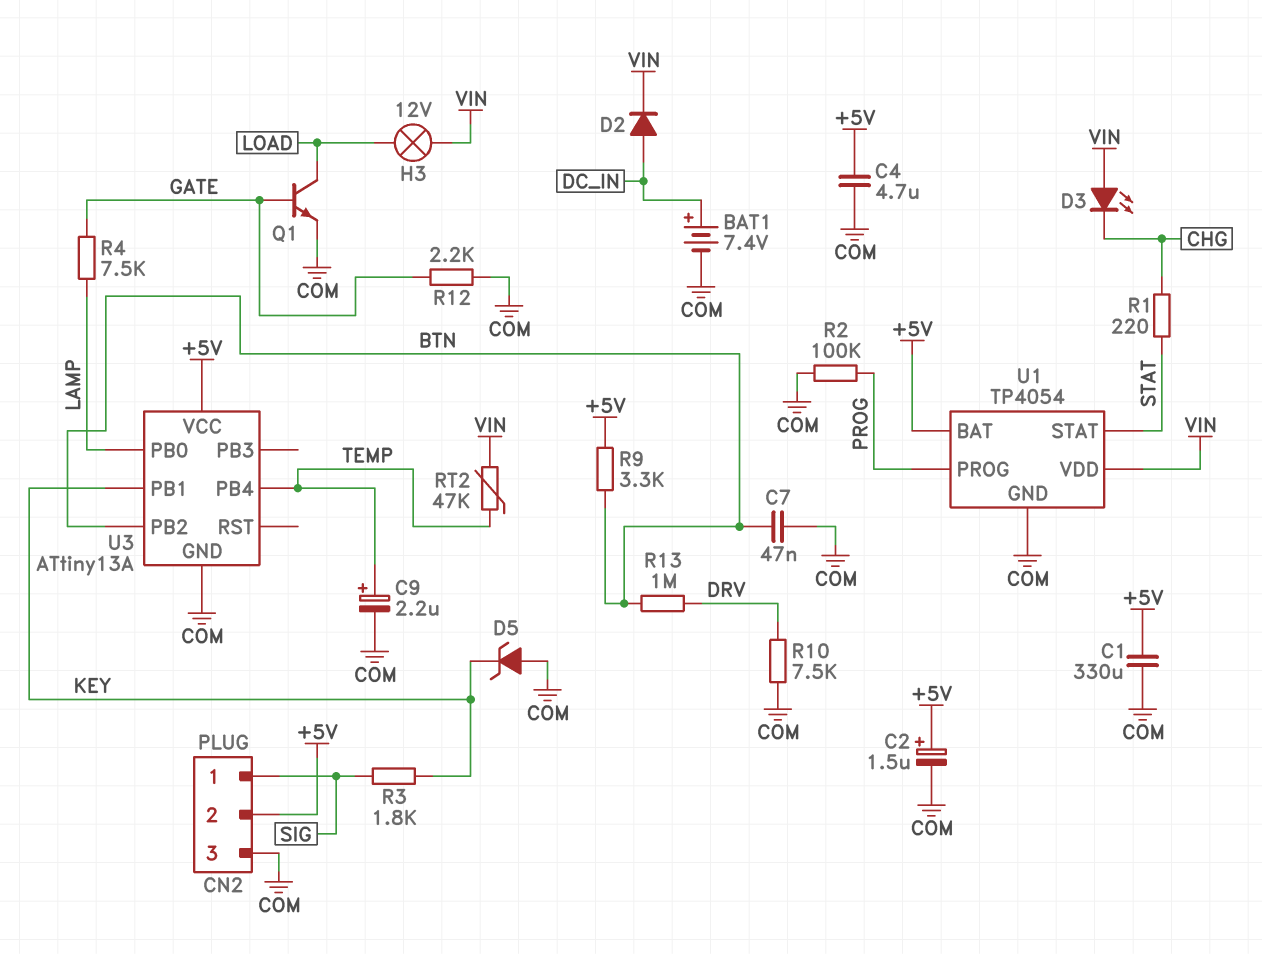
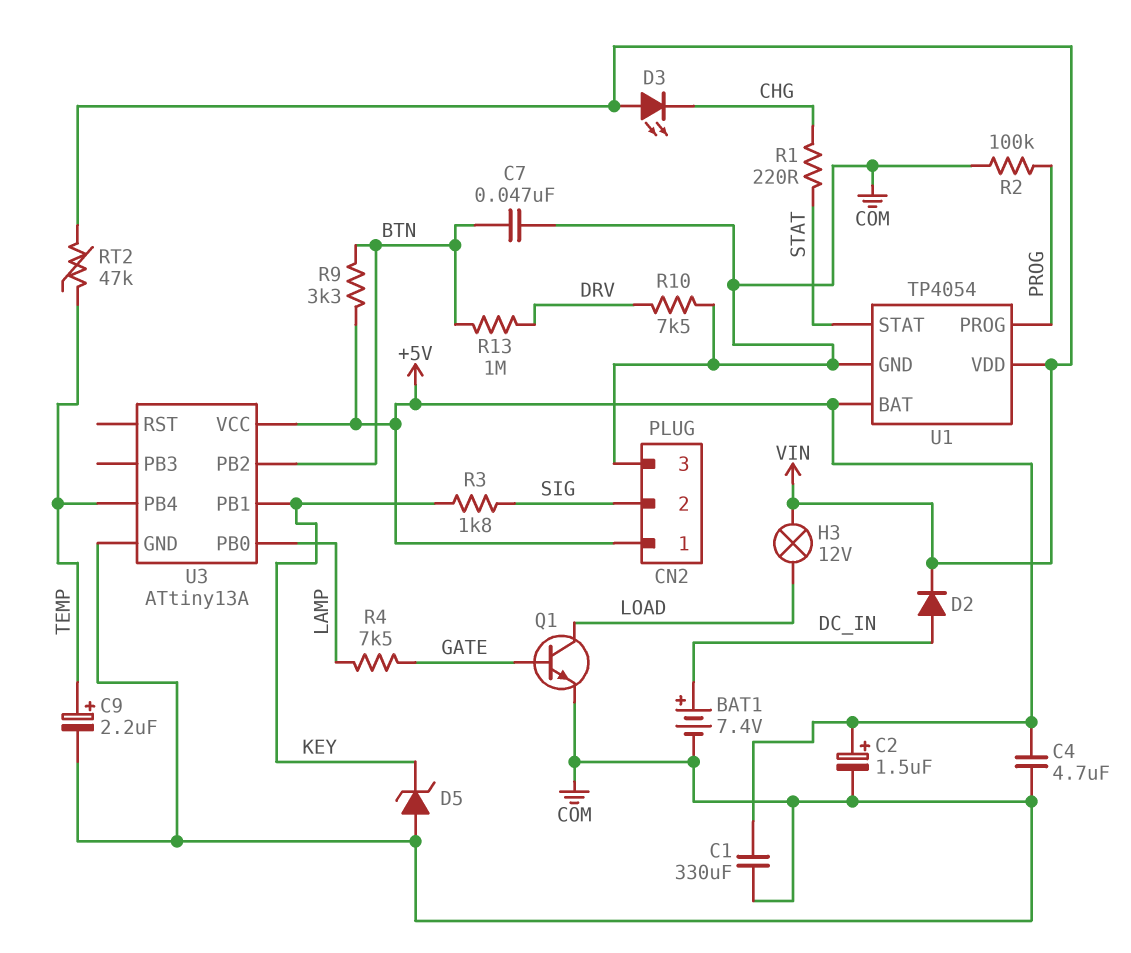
CN2 pin 1: SIG -> +5V
CN2 pin 2: +5V -> SIG
R12: 2.2k (COM, GATE) -> none

